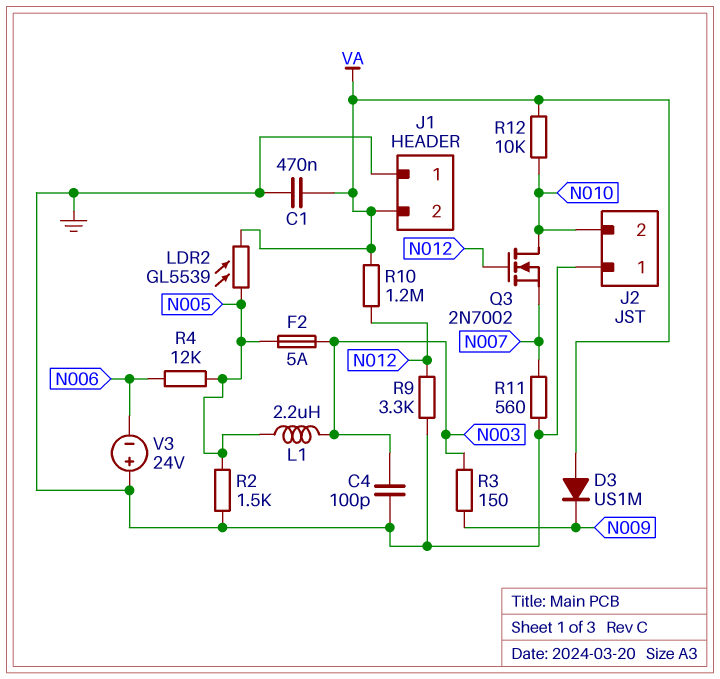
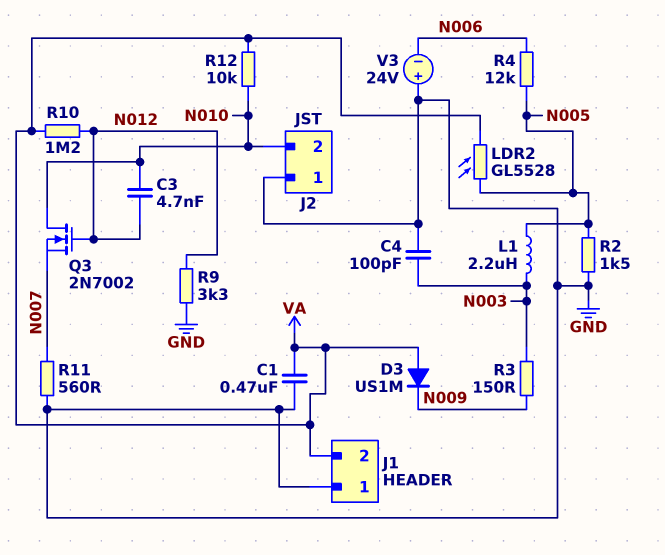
C3: none -> 4.7nF (N010, N012)
F2: 5A (N003, N005) -> none
LDR2: GL5539 (N005, VA) -> GL5528 (N005, VA)

